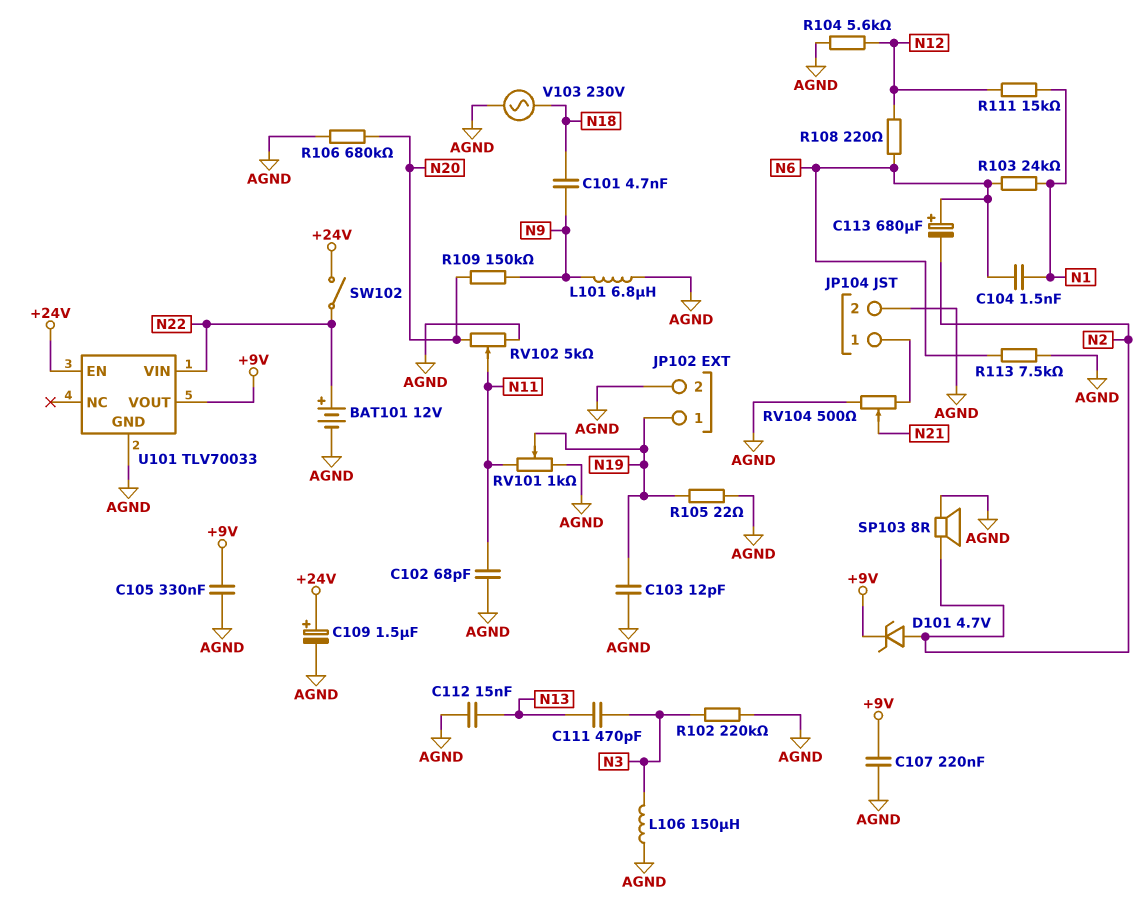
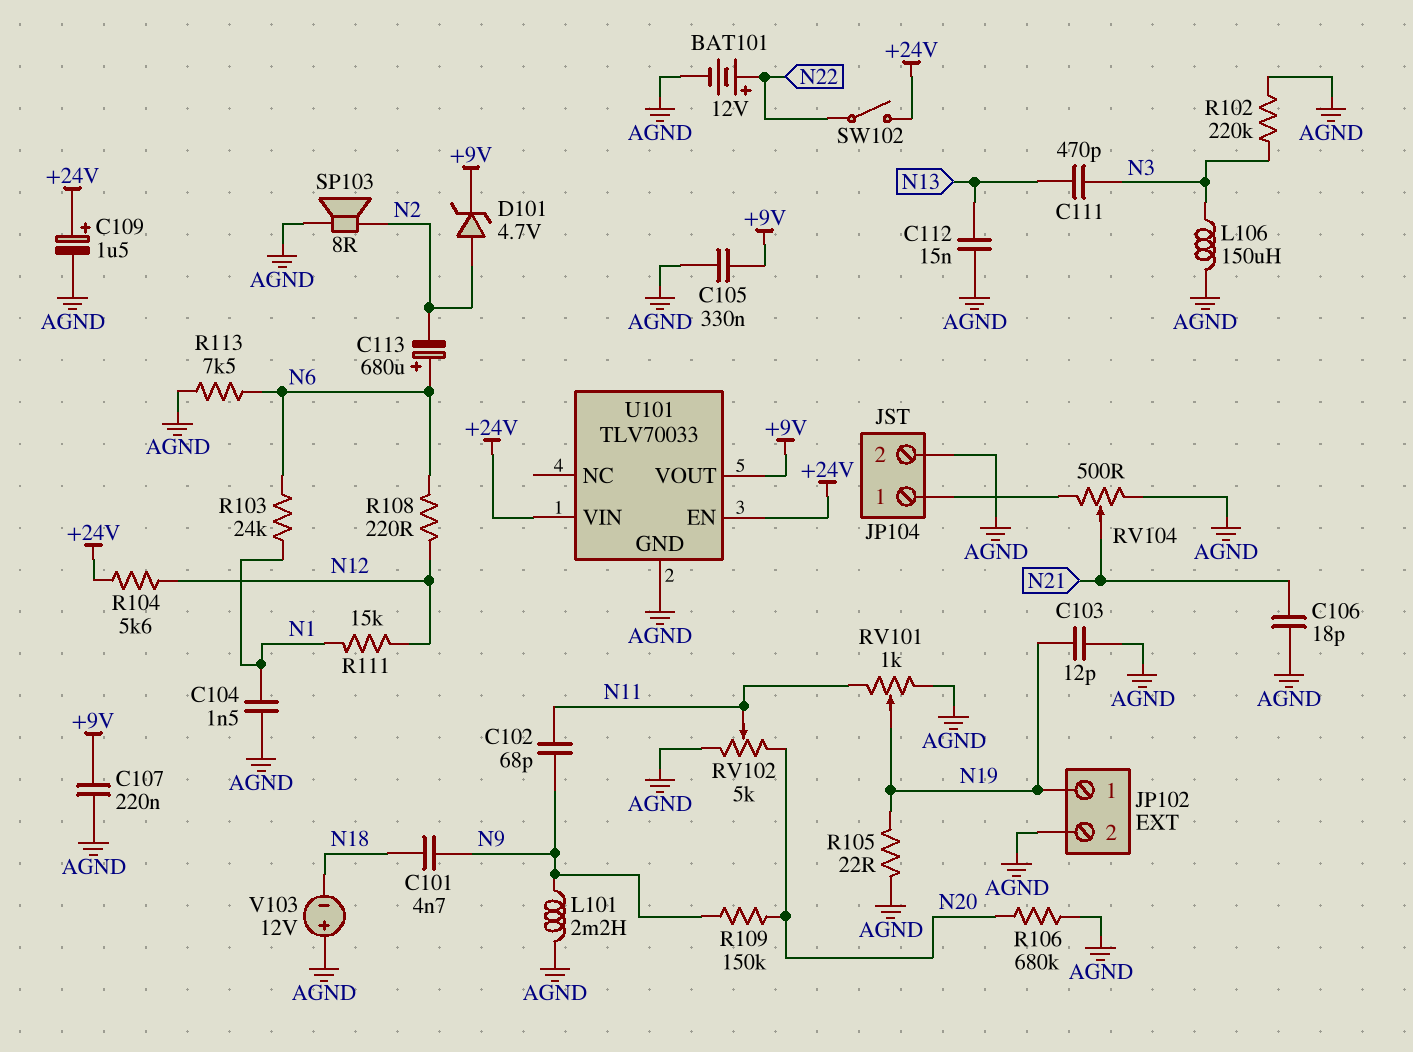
C102: 68pF (AGND, N11) -> 68pF (N9, N11)
C104: 1.5nF (N1, N6) -> 1.5nF (AGND, N1)
C106: none -> 18pF (AGND, N21)
L101: 6.8uH (AGND, N9) -> 2.2mH (AGND, N9)
R104: 5.6k (AGND, N12) -> 5.6k (+24V, N12)
U101 pin VIN: N22 -> +24V
V103: AC 230V (AGND, N18) -> 12V (plus AGND, minus N18)

